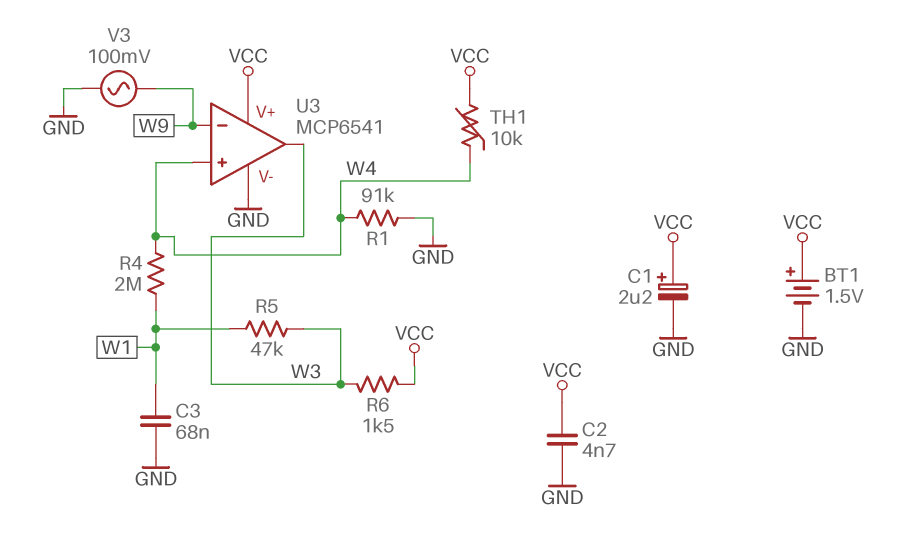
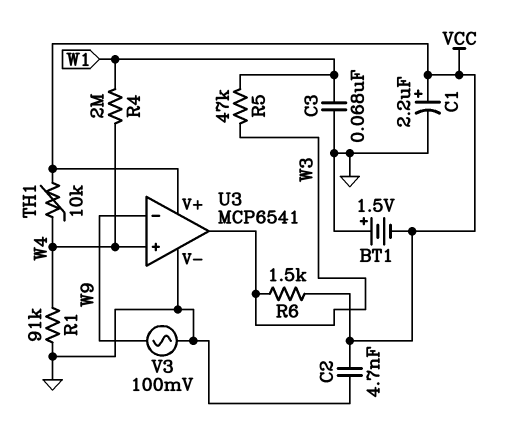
BT1: 1.5V (plus VCC, minus GND) -> 1.5V (plus GND, minus VCC)

